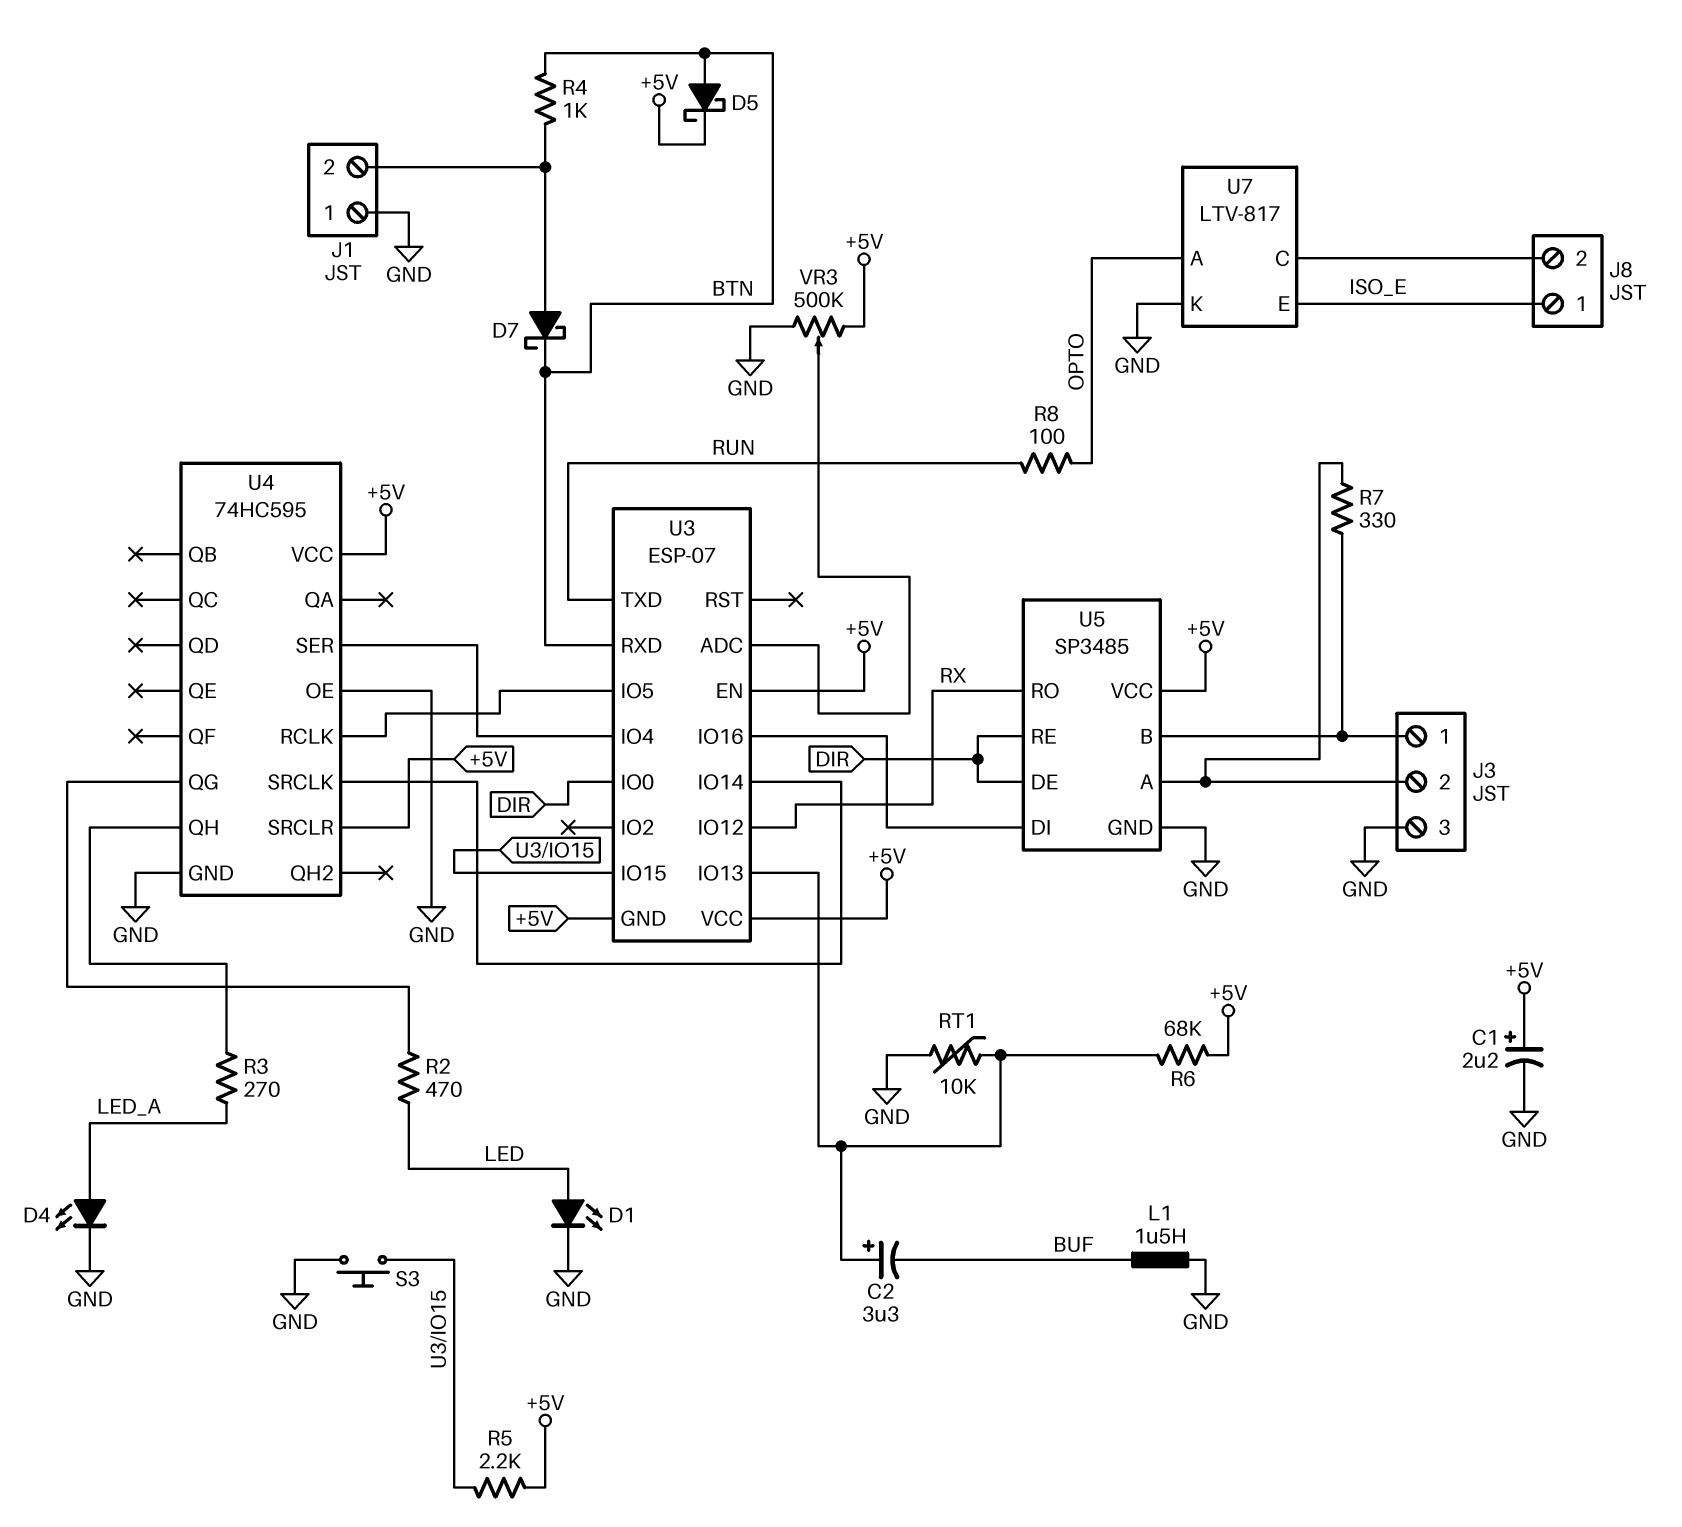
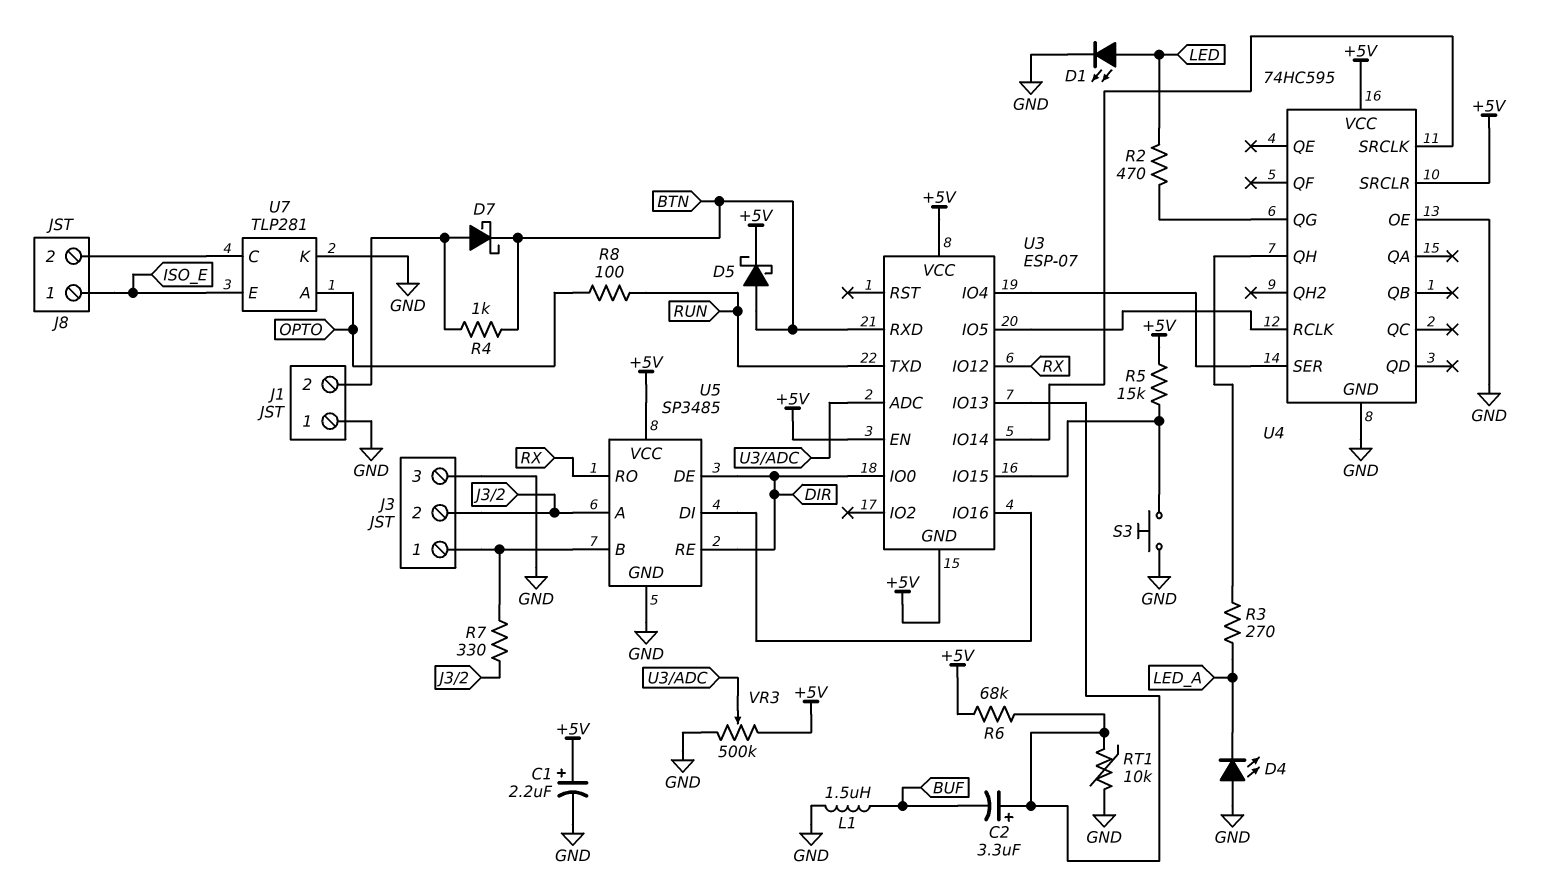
D4: LED (A LED_A, K GND) -> LED (A GND, K LED_A)
R5: 2.2k (+5V, U3/IO15) -> 15k (+5V, U3/IO15)
U7: LTV-817 -> TLP281

